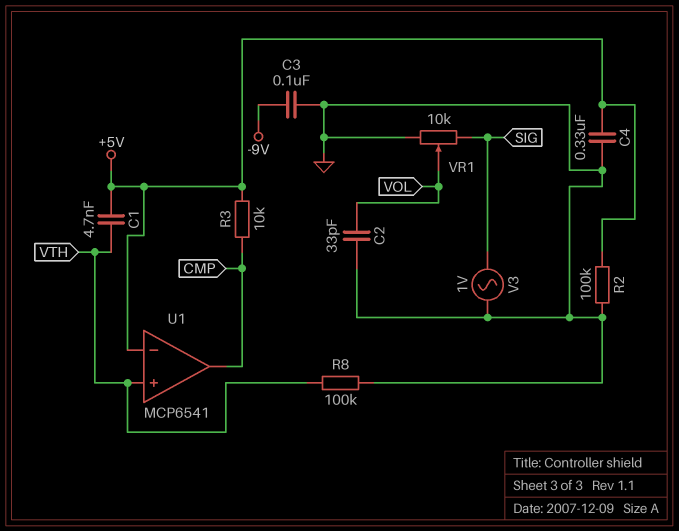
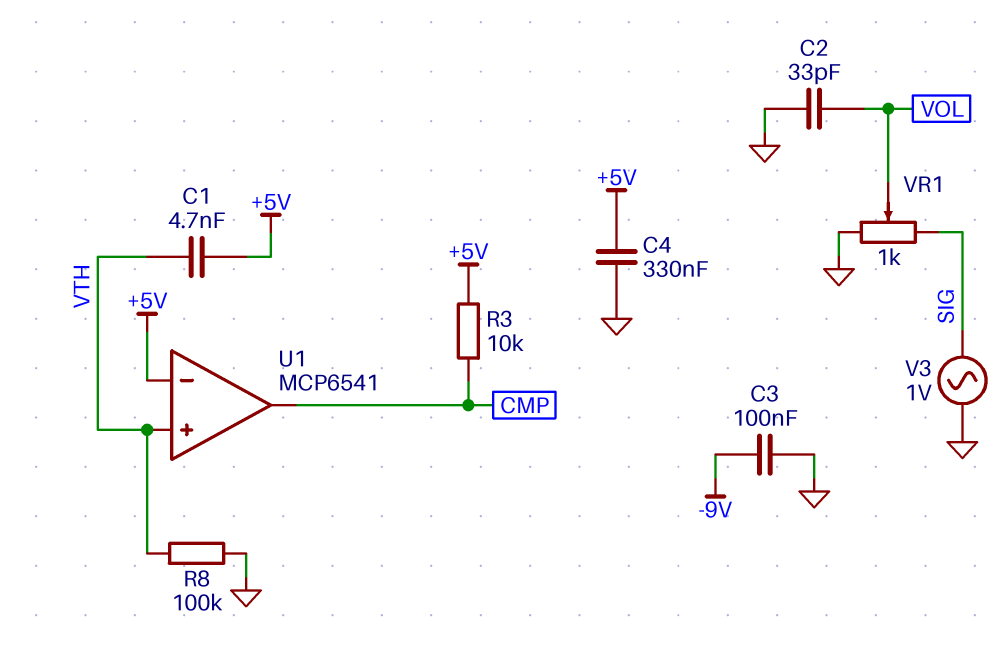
R2: 100k (+5V, GND) -> none
VR1: 10k (GND, SIG, wiper VOL) -> 1k (GND, SIG, wiper VOL)

